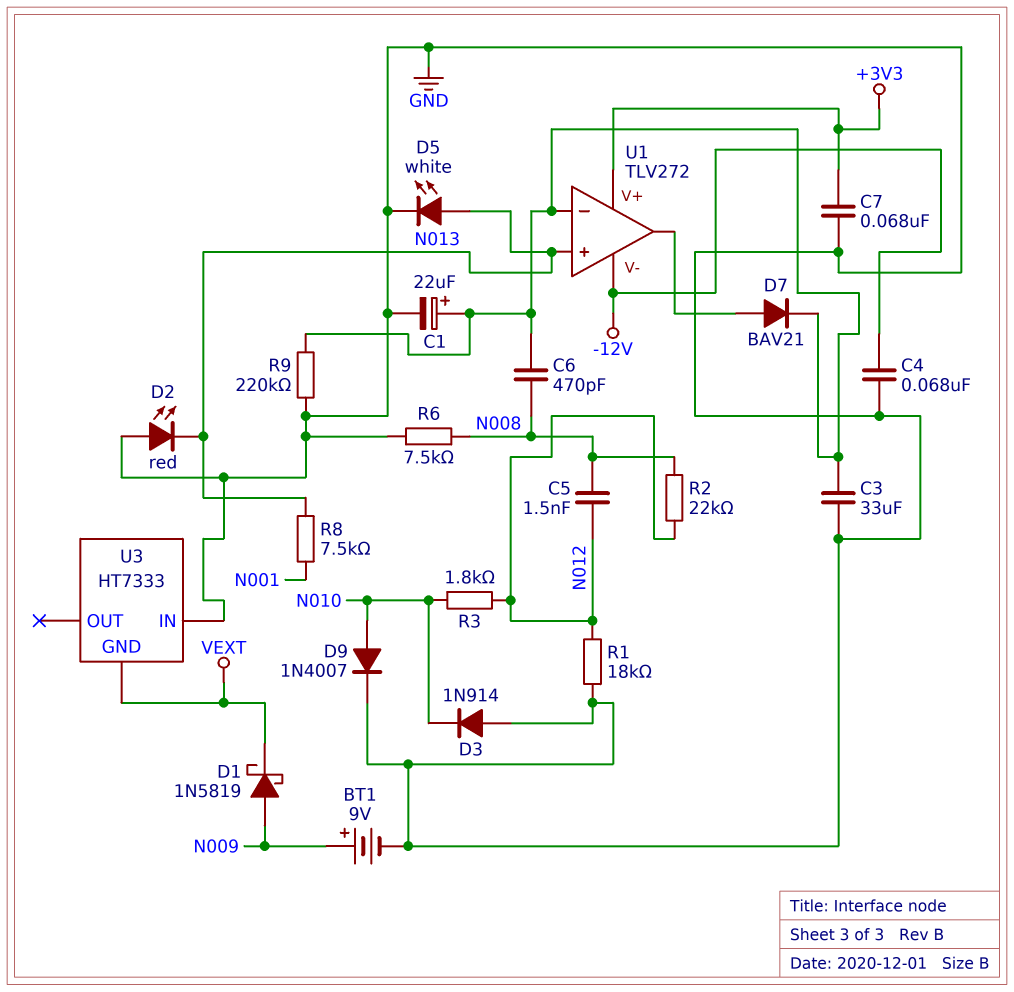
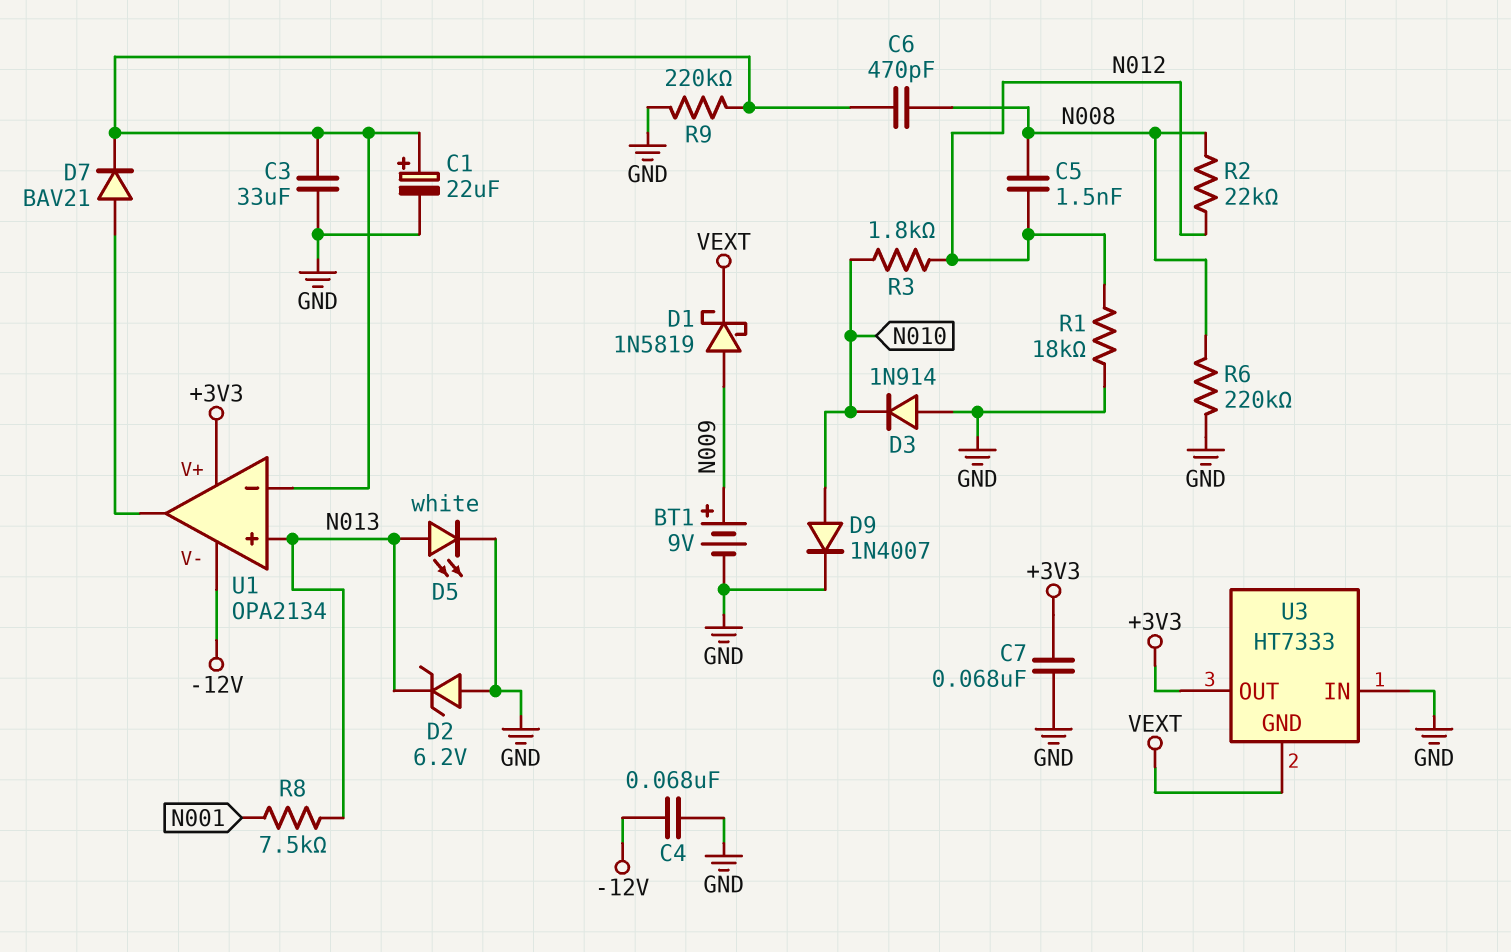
D2: LED red (A GND, K N013) -> zener 6.2V (A GND, K N013)
R6: 7.5k (GND, N008) -> 220k (GND, N008)
U1: TLV272 -> OPA2134
U3 pin OUT: none -> +3V3

